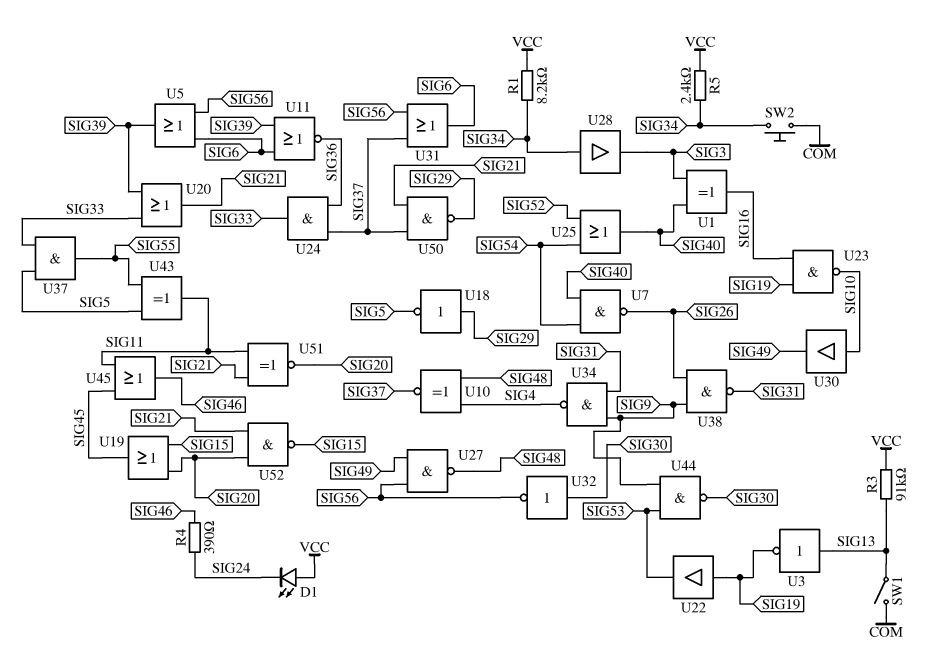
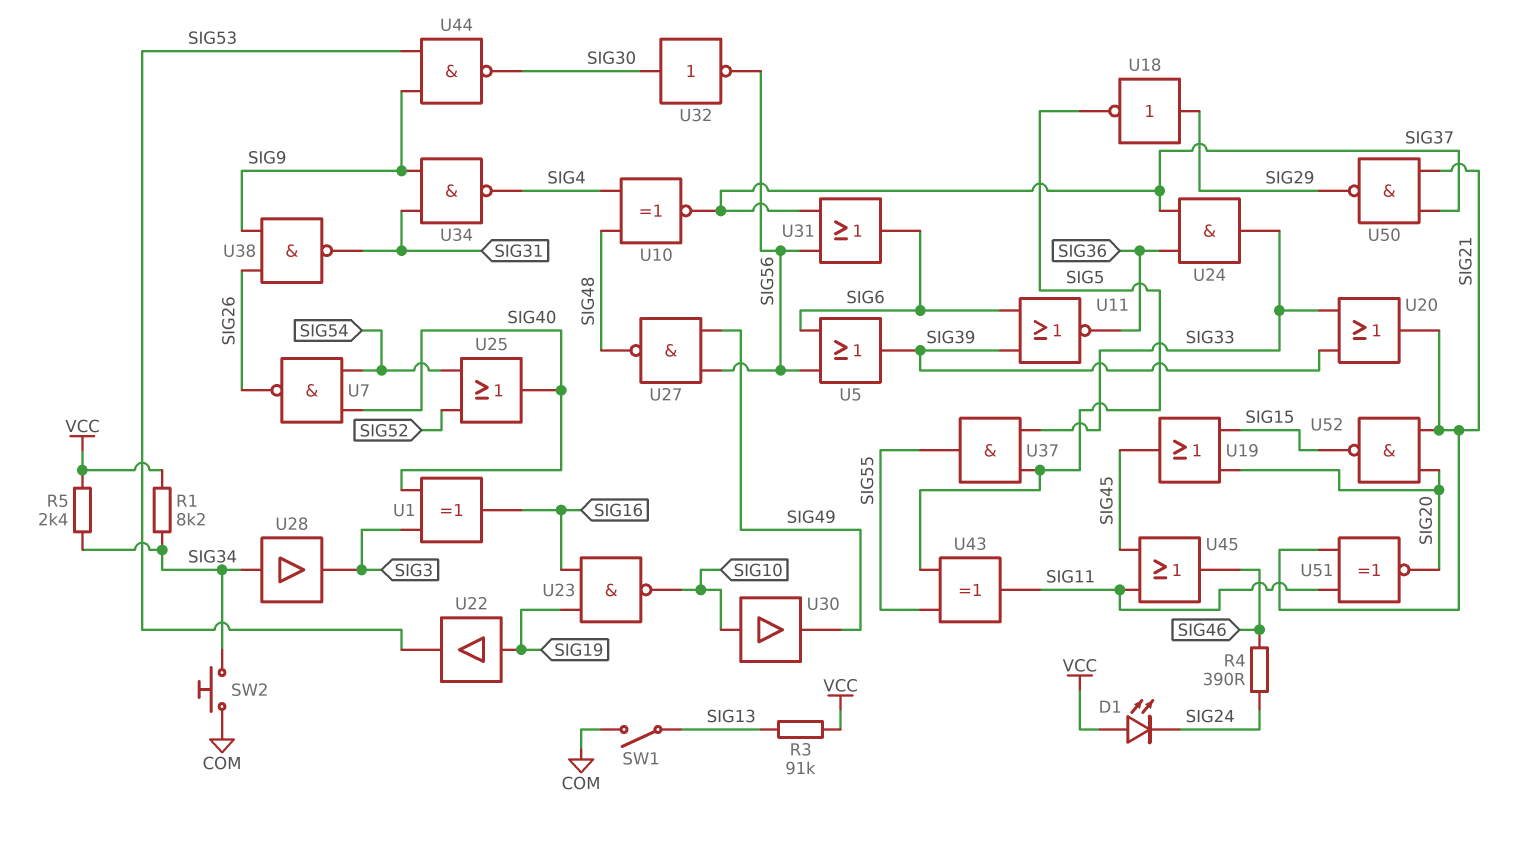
U3: NOT (in SIG13, out SIG19) -> none

